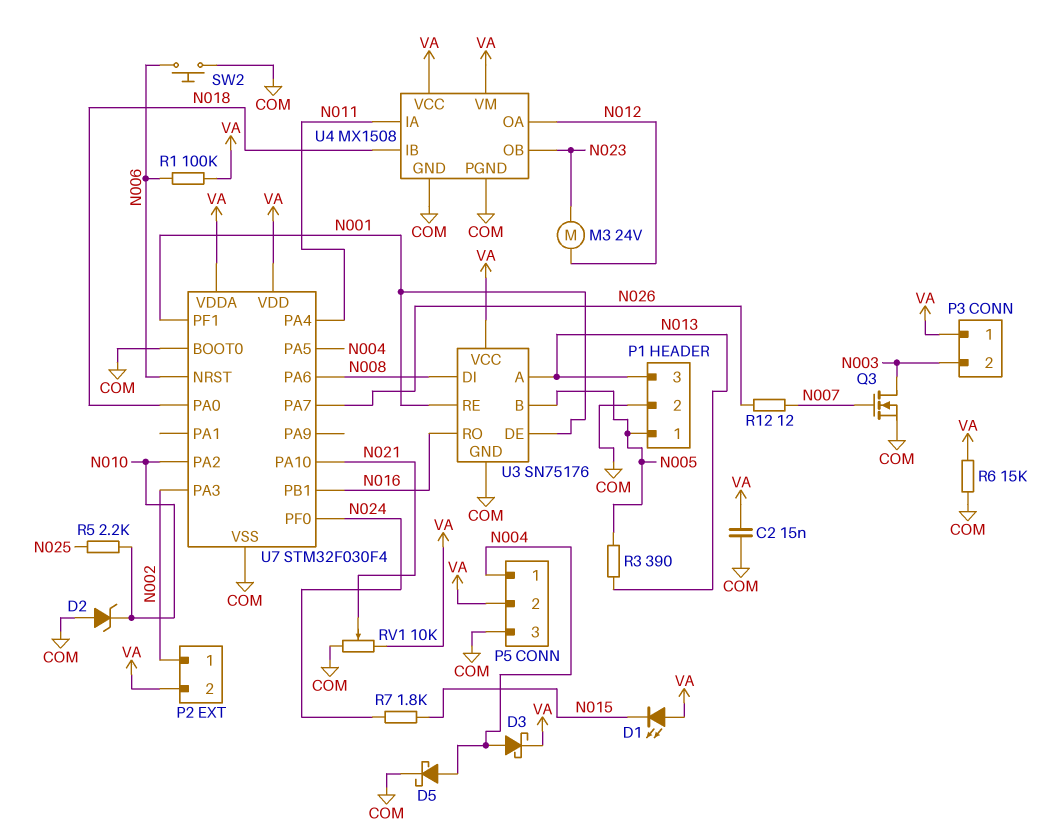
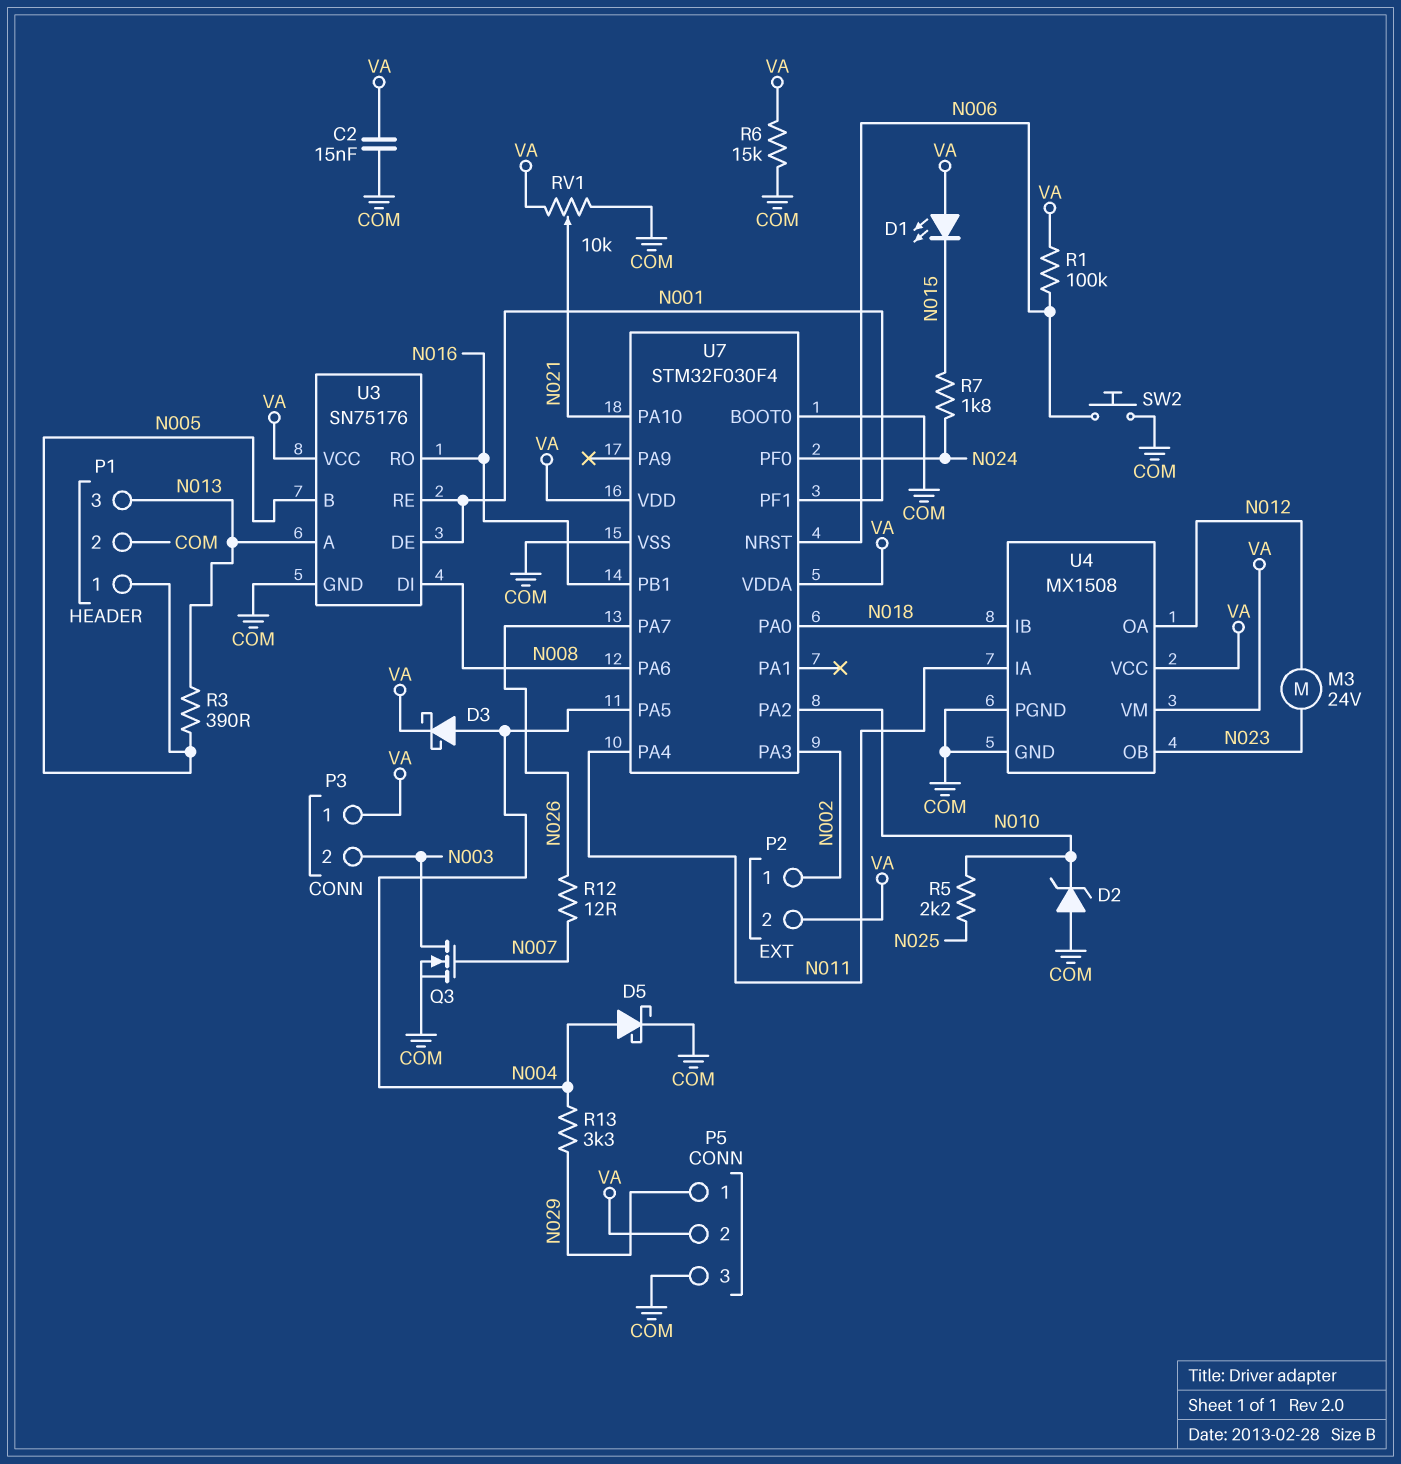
P5 pin 1: N004 -> N029
R13: none -> 3.3k (N004, N029)

